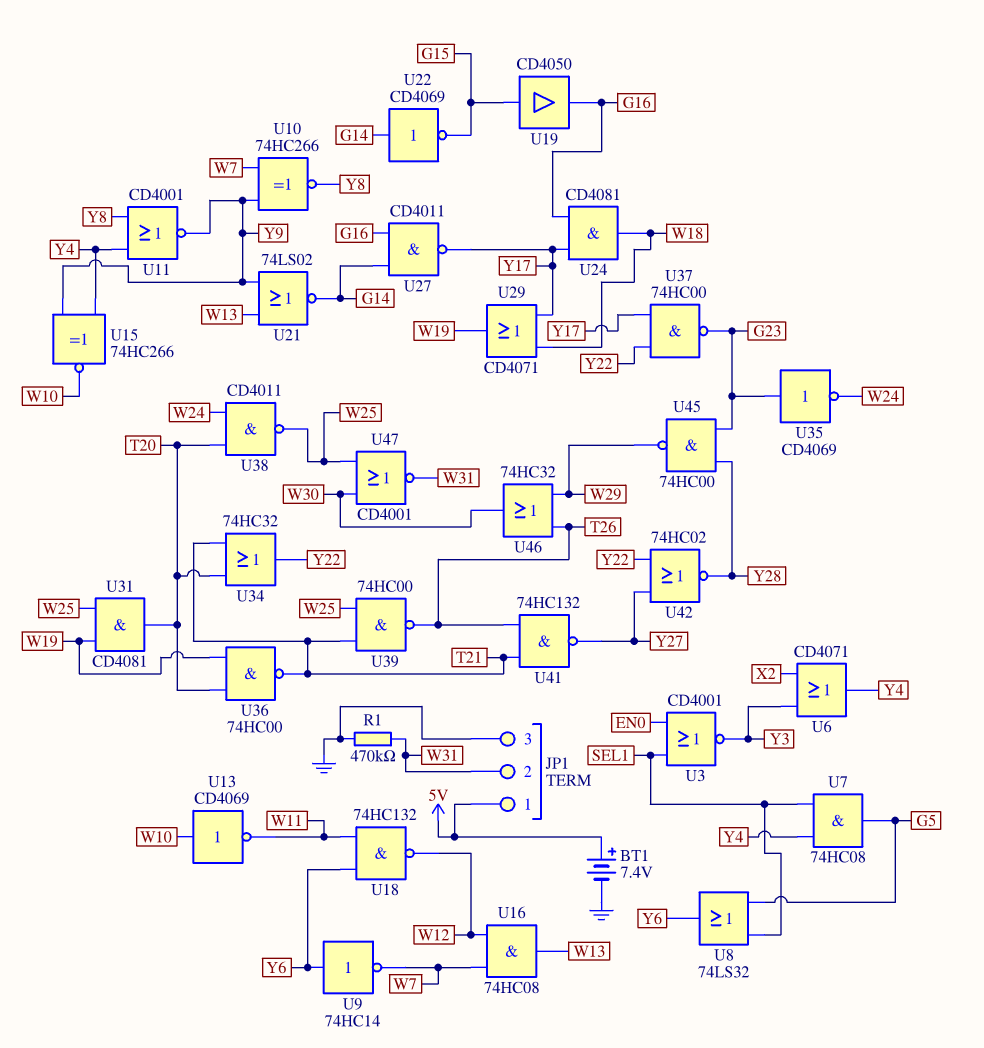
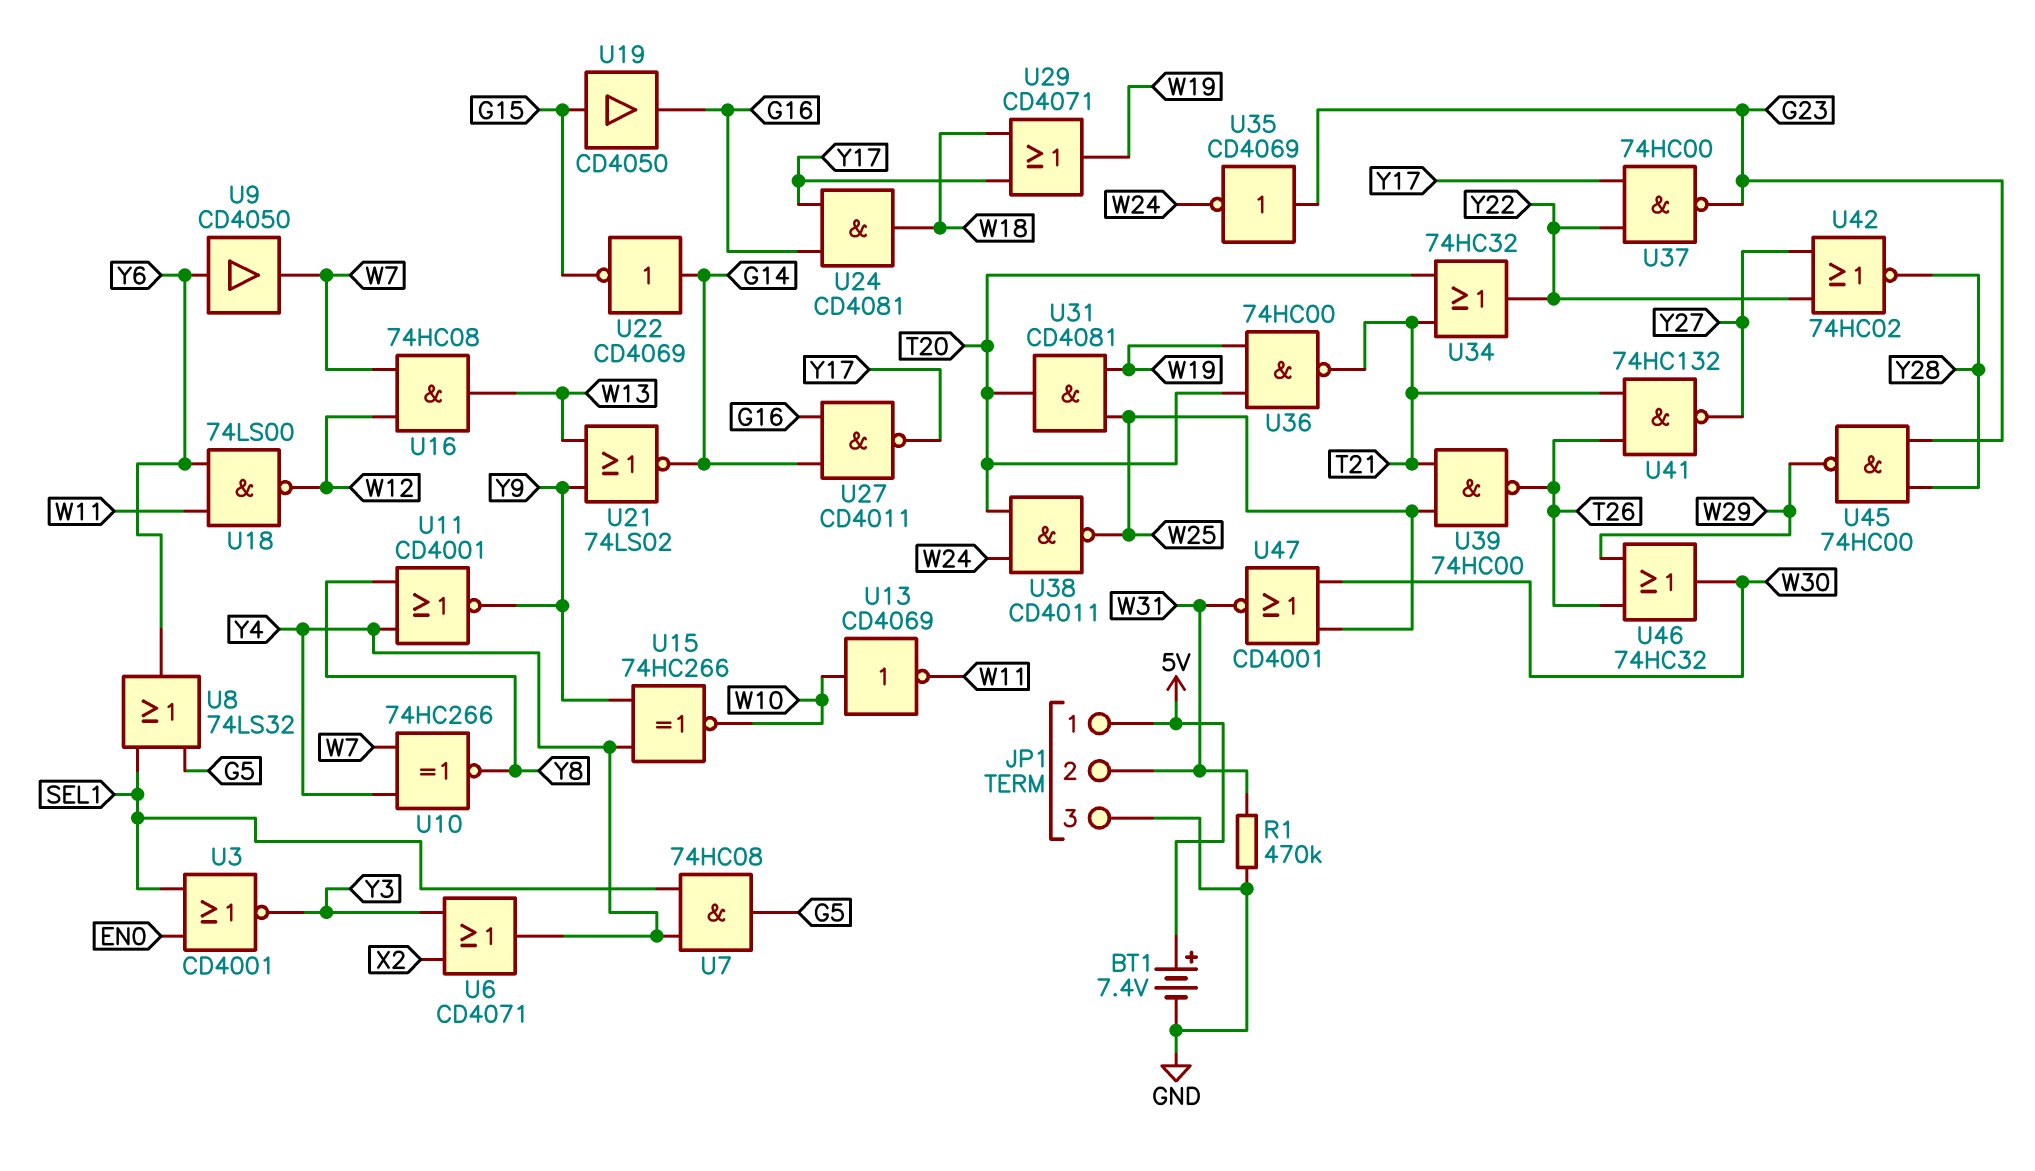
U9: NOT 74HC14 (in Y6, out W7) -> buffer CD4050 (in Y6, out W7)
U10: XNOR 74HC266 (in W7, in Y9, out Y8) -> XNOR 74HC266 (in W7, in Y4, out Y8)
U18: NAND 74HC132 (in W11, in Y6, out W12) -> NAND 74LS00 (in W11, in Y6, out W12)

